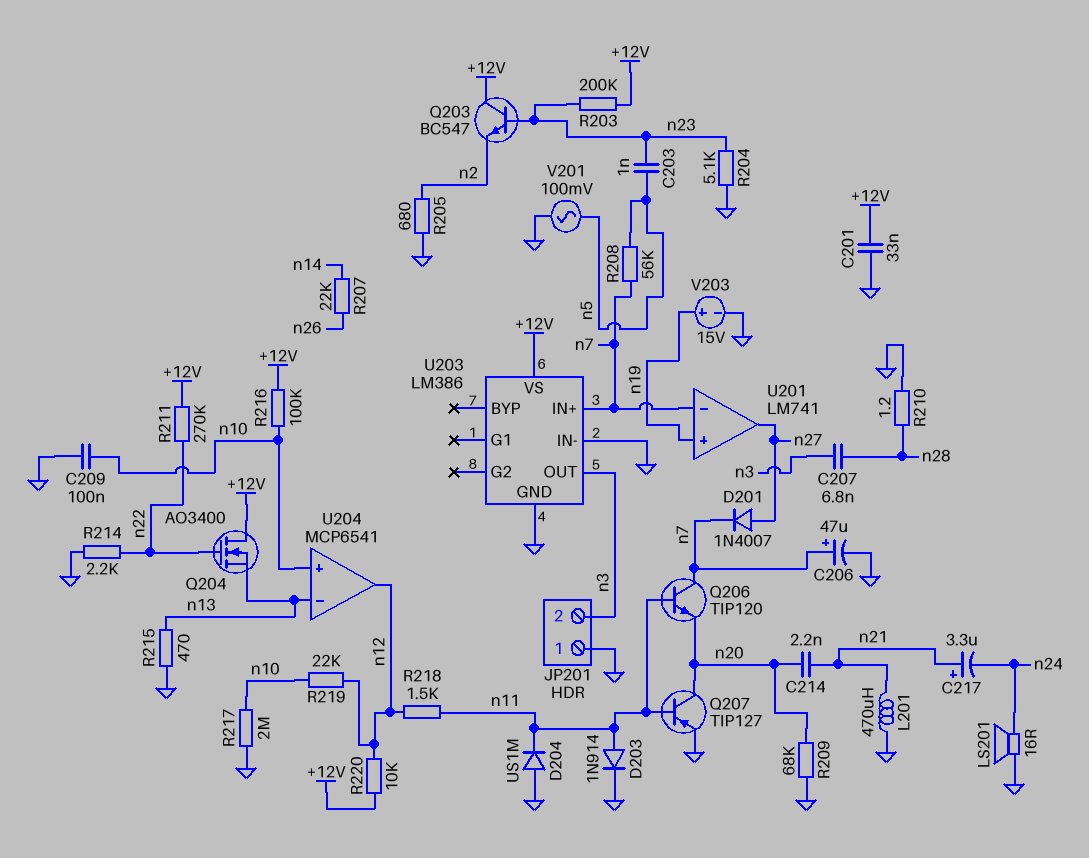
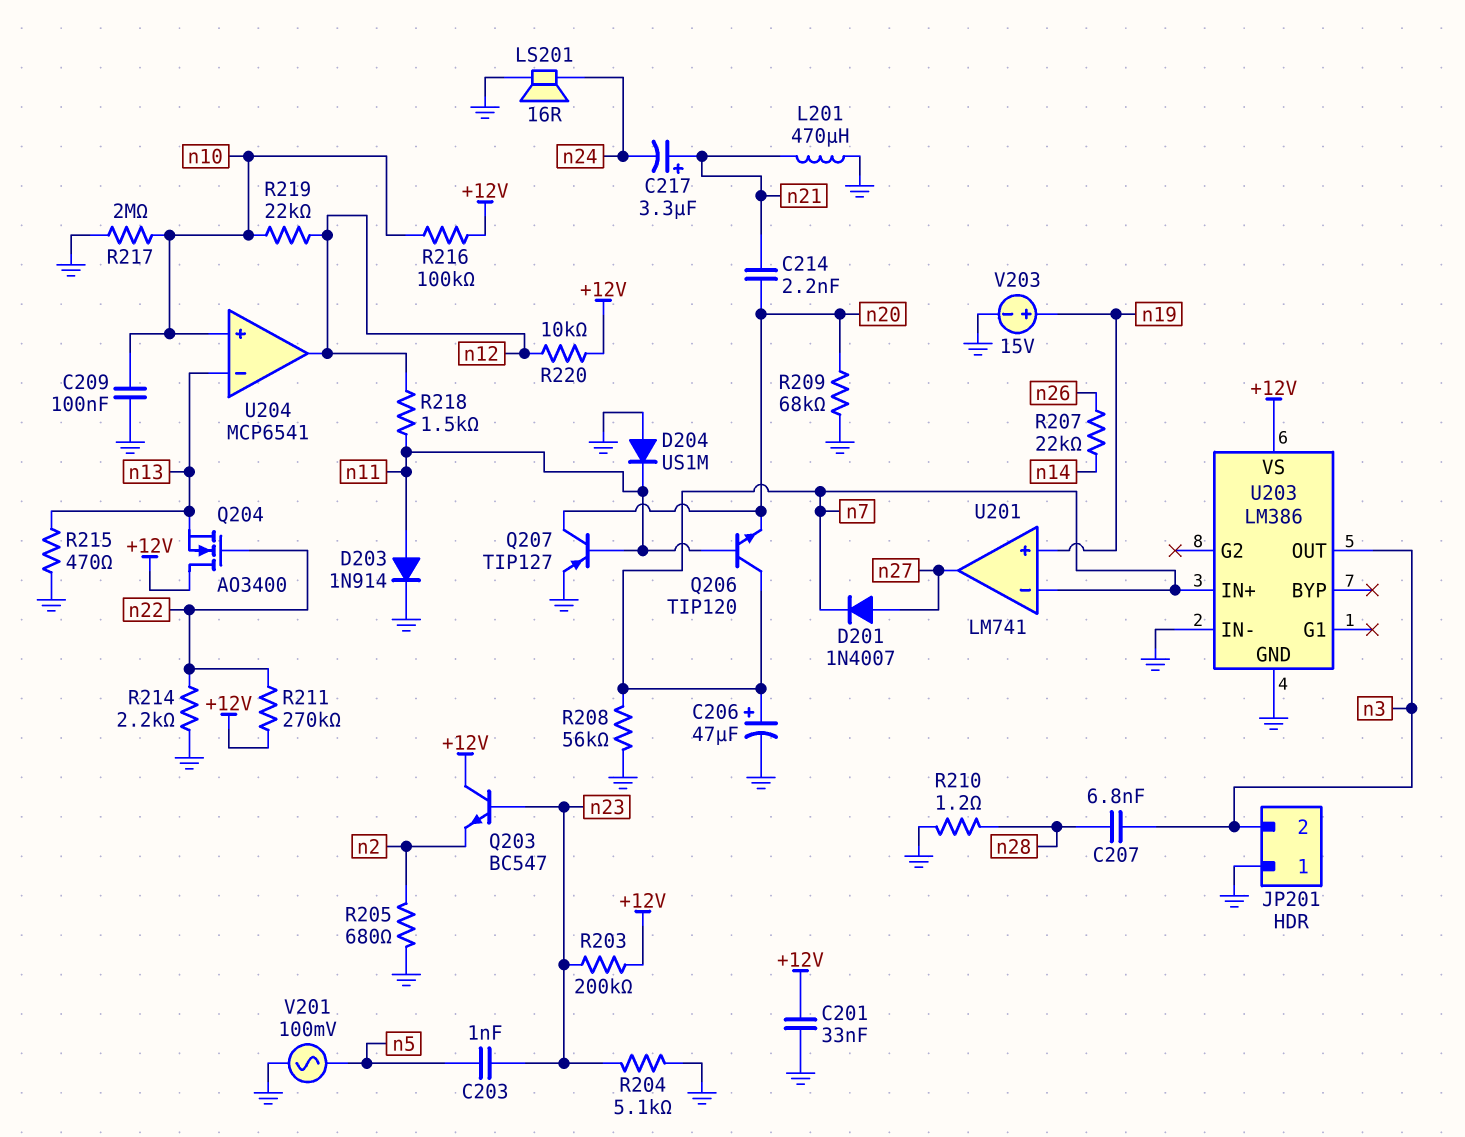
R208: 56k (n5, n7) -> 56k (GND, n7)

